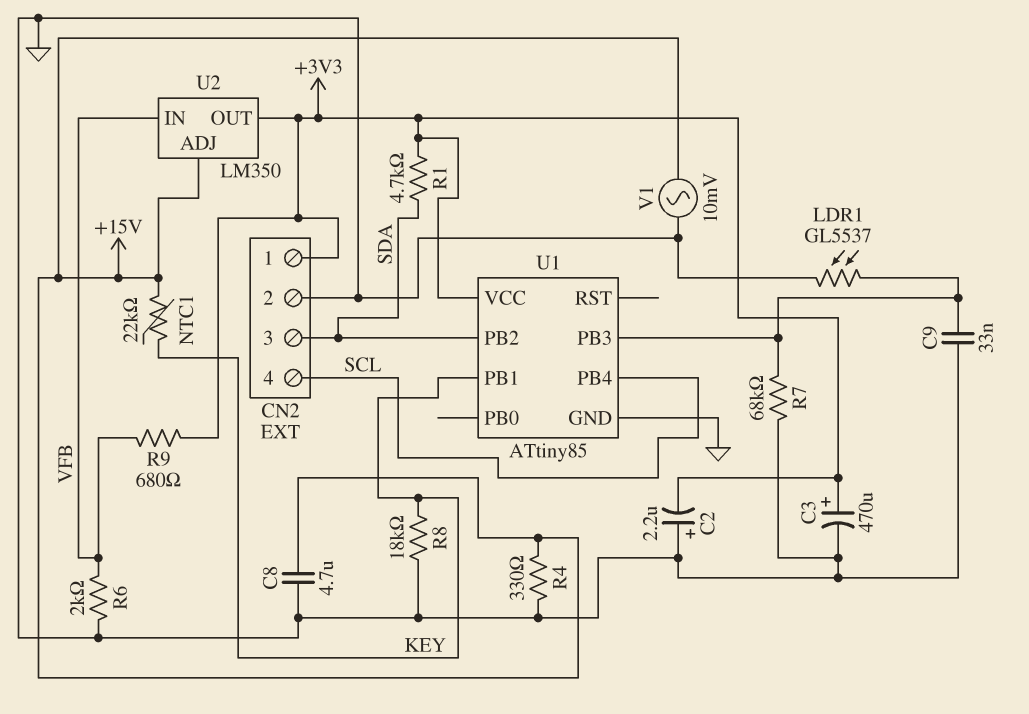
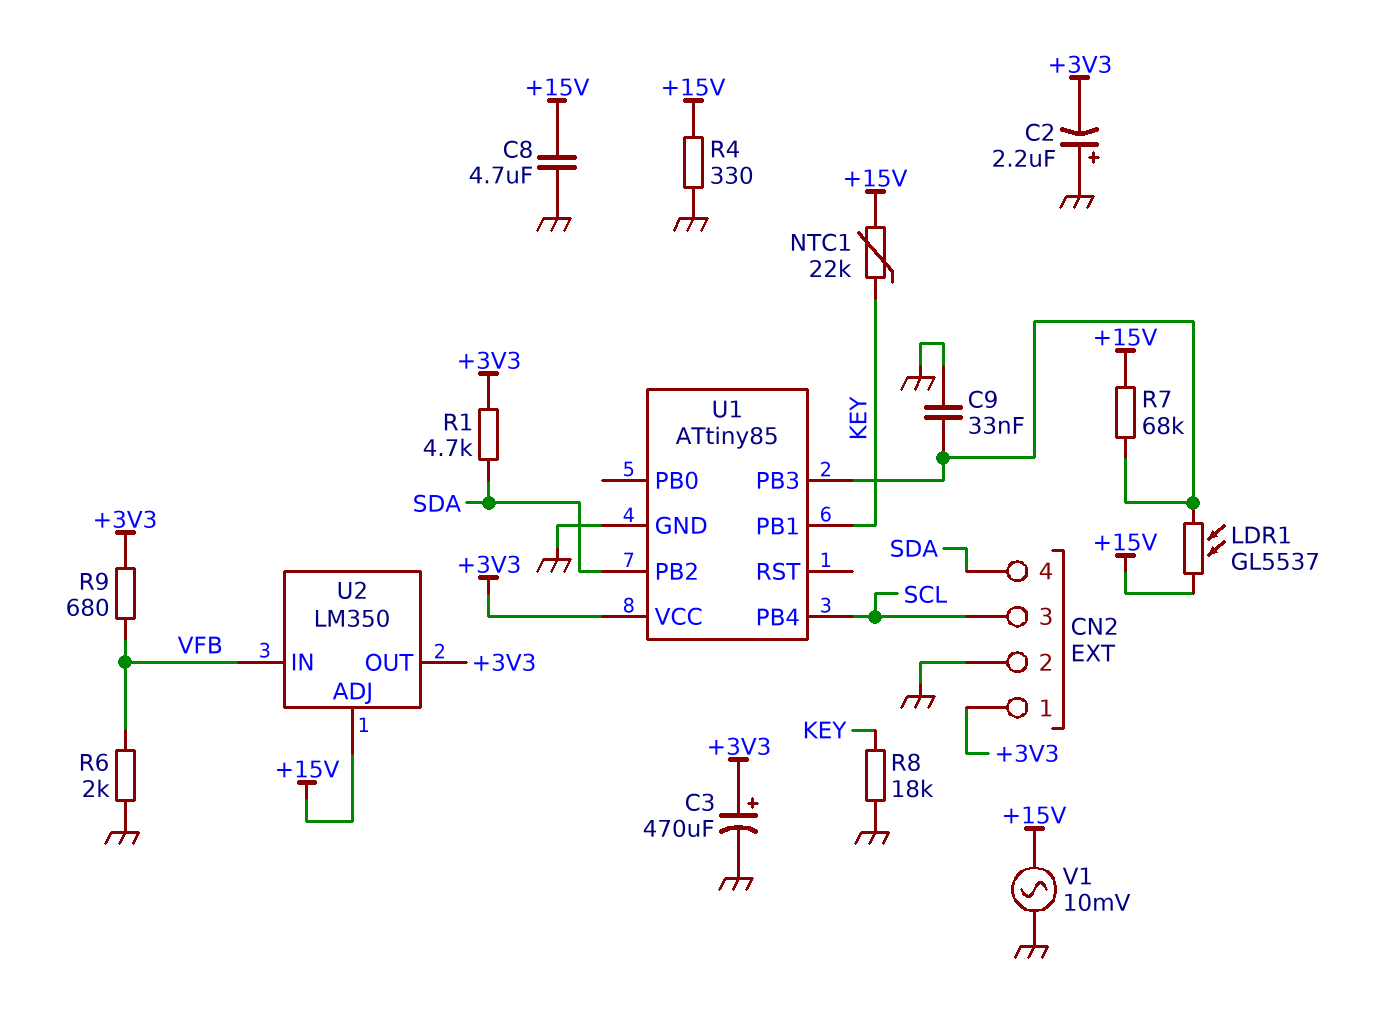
CN2 pin 3: SDA -> SCL
CN2 pin 4: SCL -> SDA
LDR1: GL5537 (GND, U1/PB3) -> GL5537 (+15V, U1/PB3)
R7: 68k (GND, U1/PB3) -> 68k (+15V, U1/PB3)

